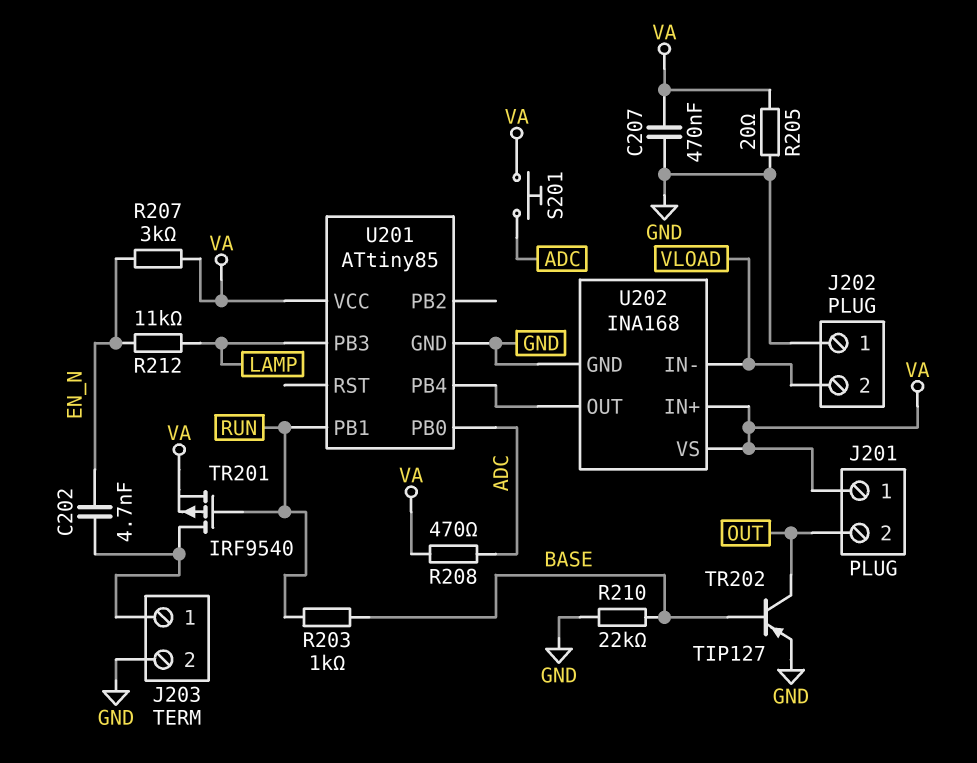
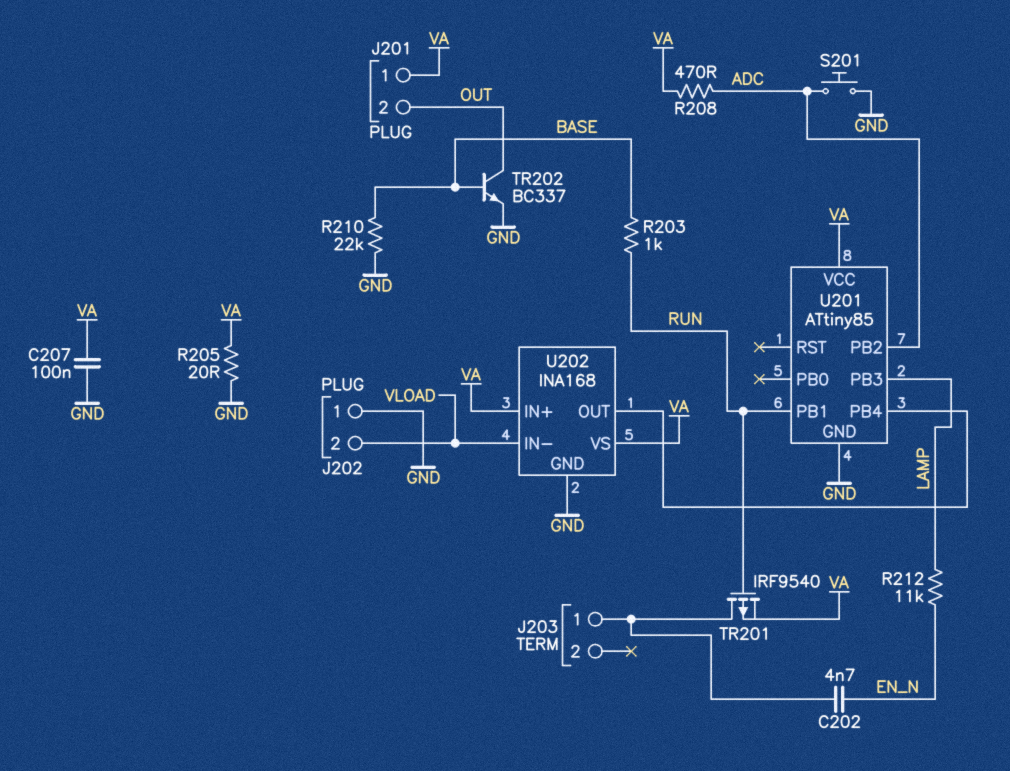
C207: 470nF (GND, VA) -> 100nF (GND, VA)
J203 pin 2: GND -> none
R207: 3k (EN_N, VA) -> none
S201: button (ADC, VA) -> button (ADC, GND)
TR202: PNP TIP127 (B BASE, C OUT, E GND) -> NPN BC337 (B BASE, C OUT, E GND)
U201 pin PB0: ADC -> none
U201 pin PB2: none -> ADC

